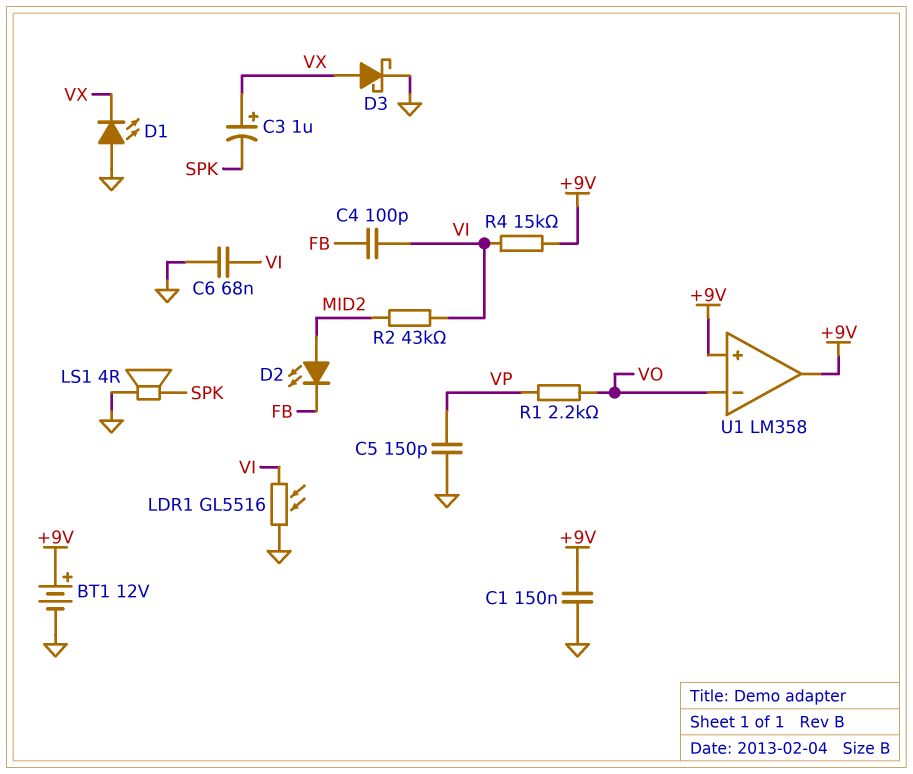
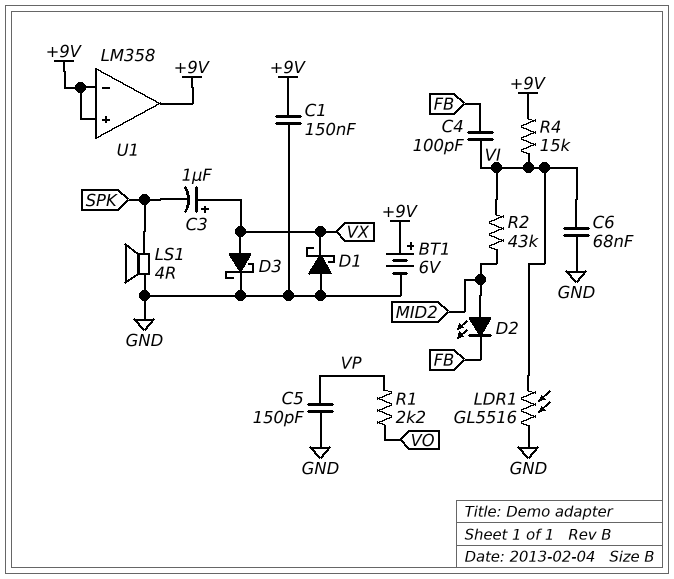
BT1: 12V (plus +9V, minus GND) -> 6V (plus +9V, minus GND)
D1: LED (A GND, K VX) -> schottky (A GND, K VX)
U1 pin in-: VO -> +9V

